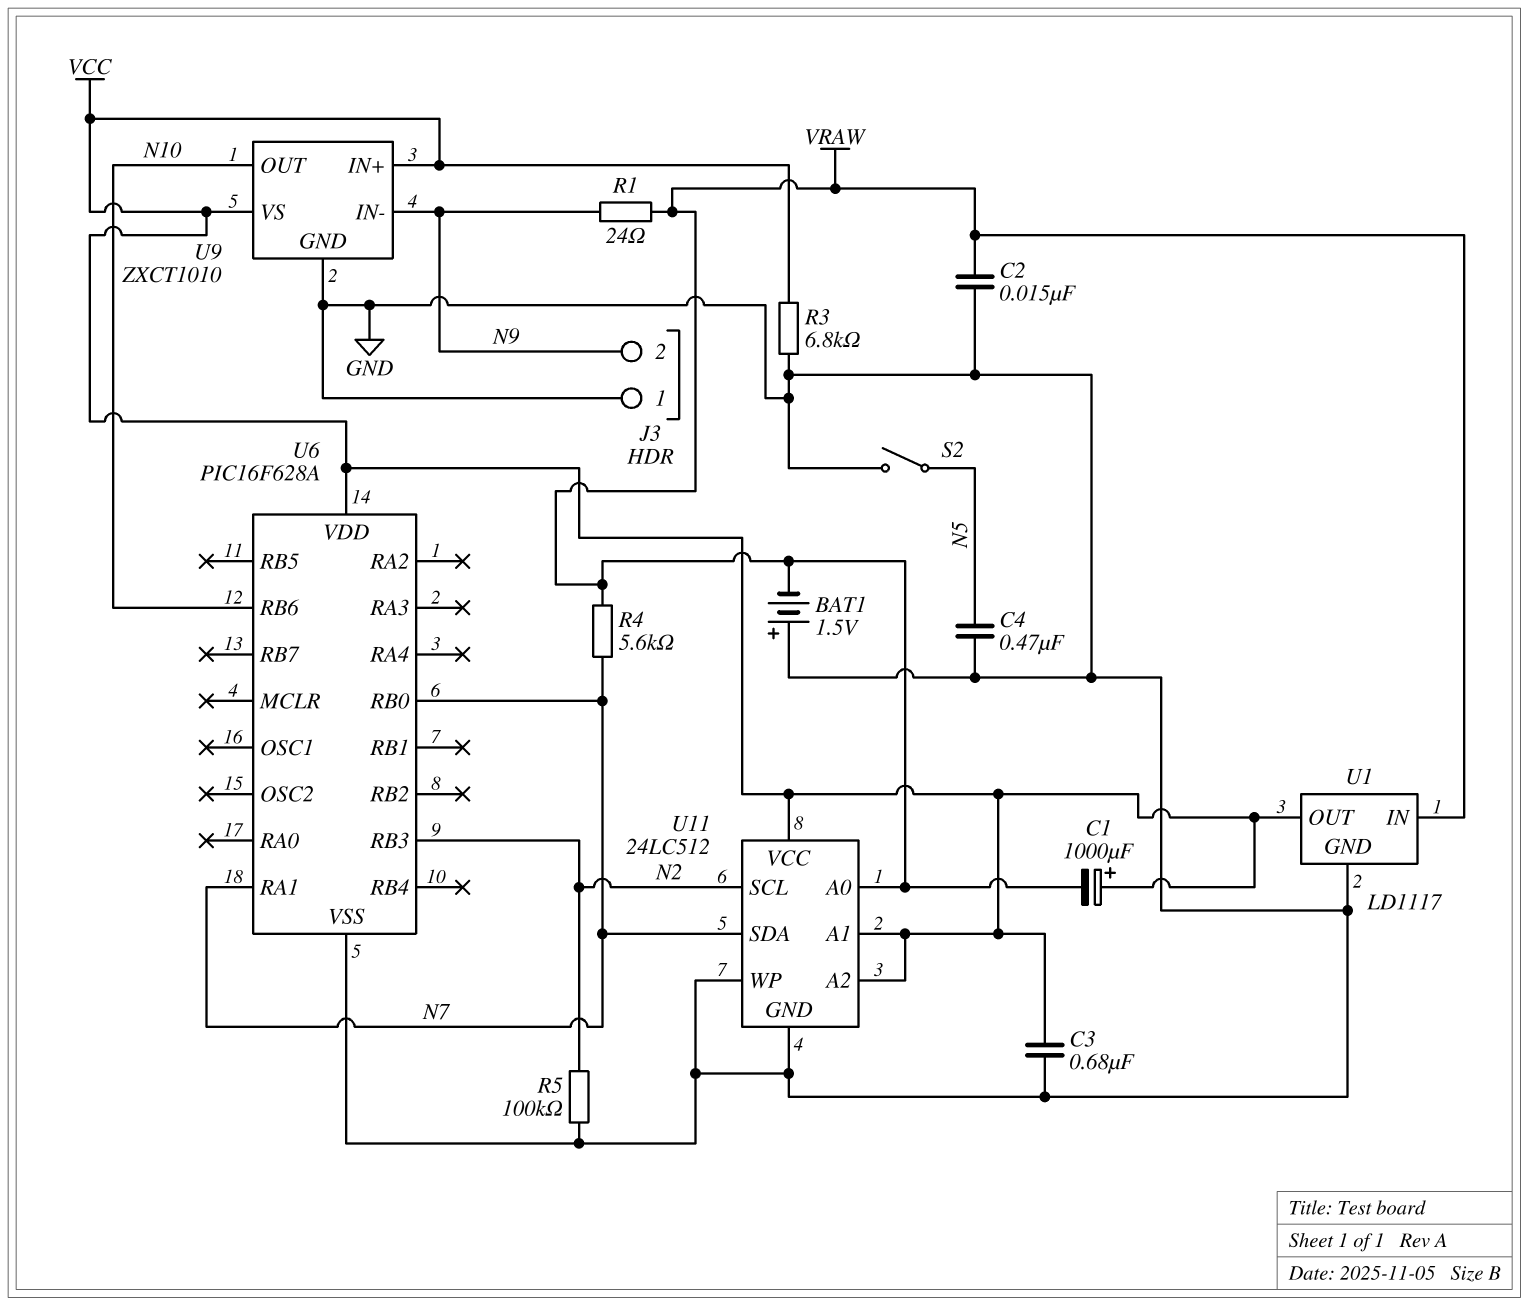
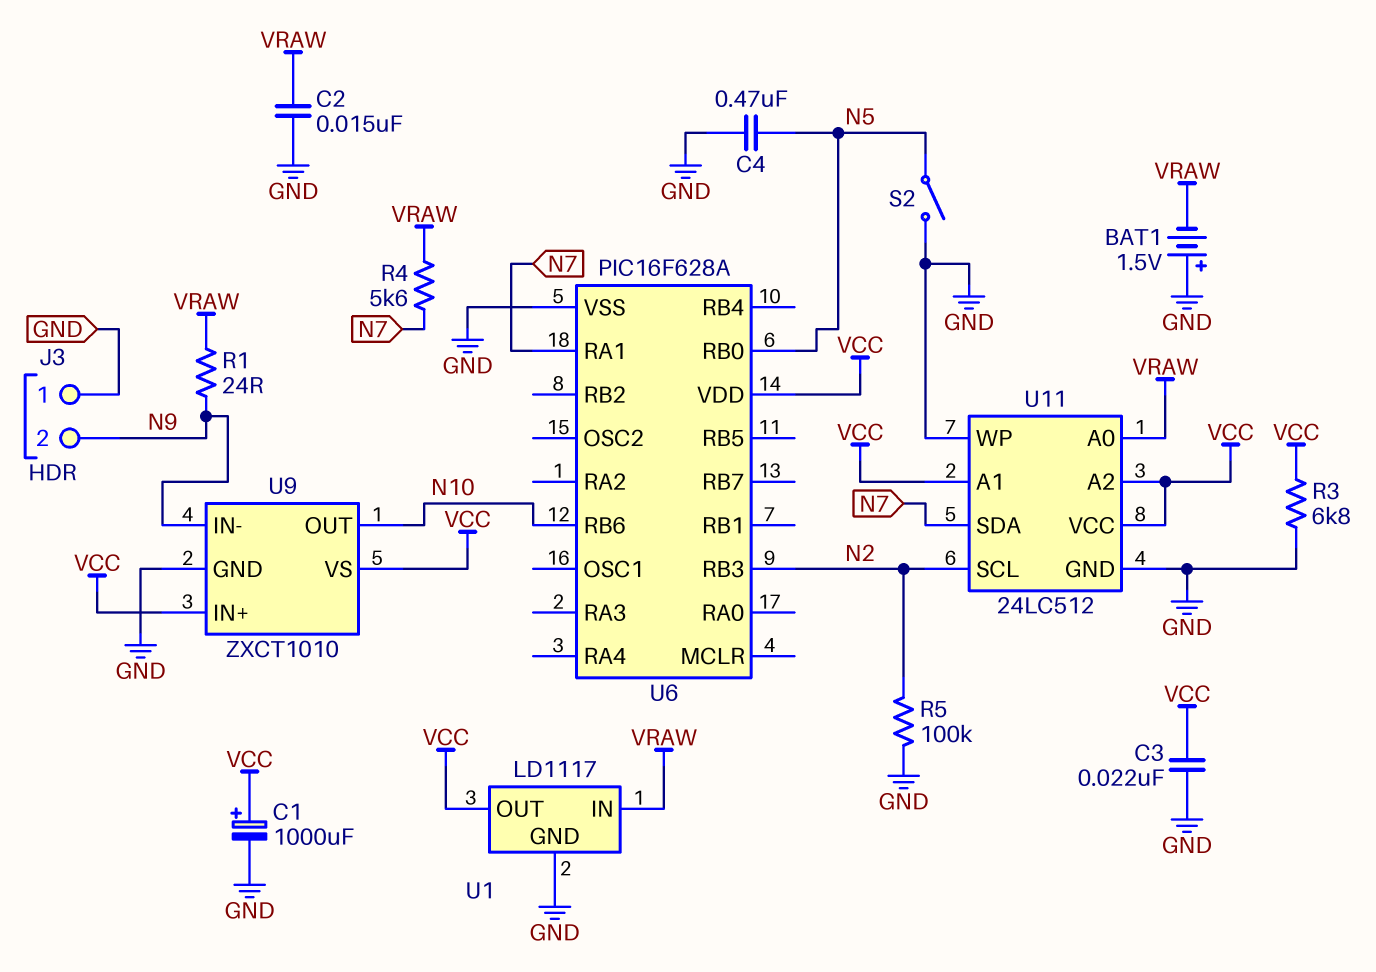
C1: 1000uF (plus VCC, minus VRAW) -> 1000uF (plus VCC, minus GND)
C3: 680nF (GND, VCC) -> 22nF (GND, VCC)
U6 pin RB0: N7 -> N5

